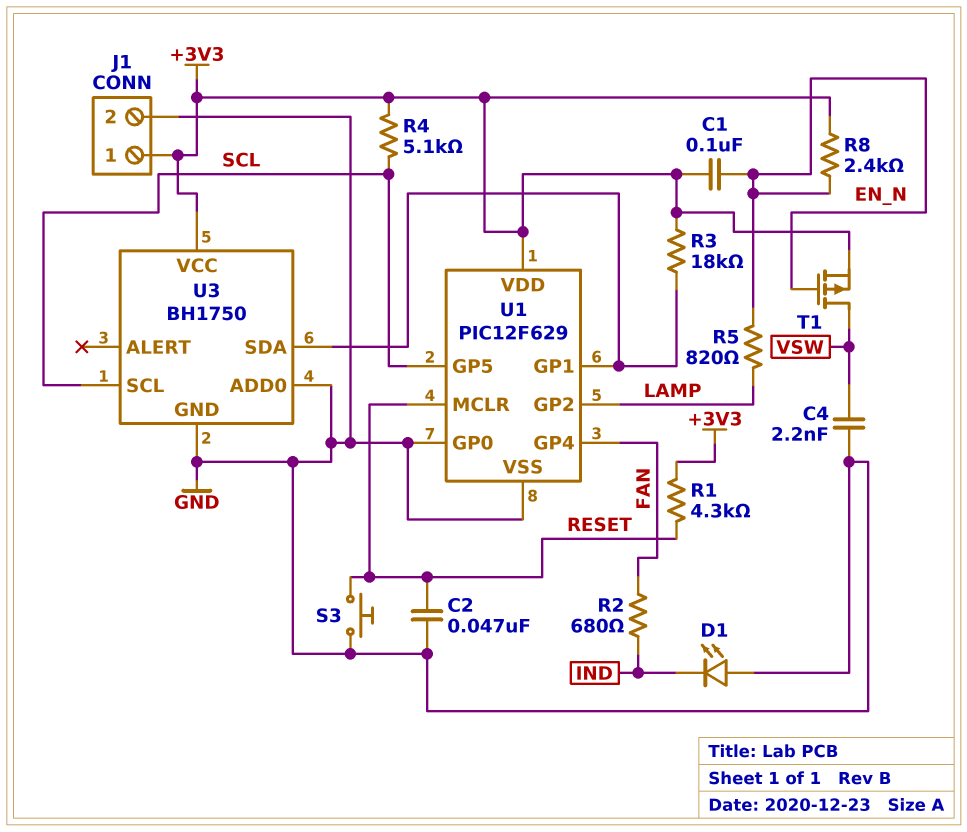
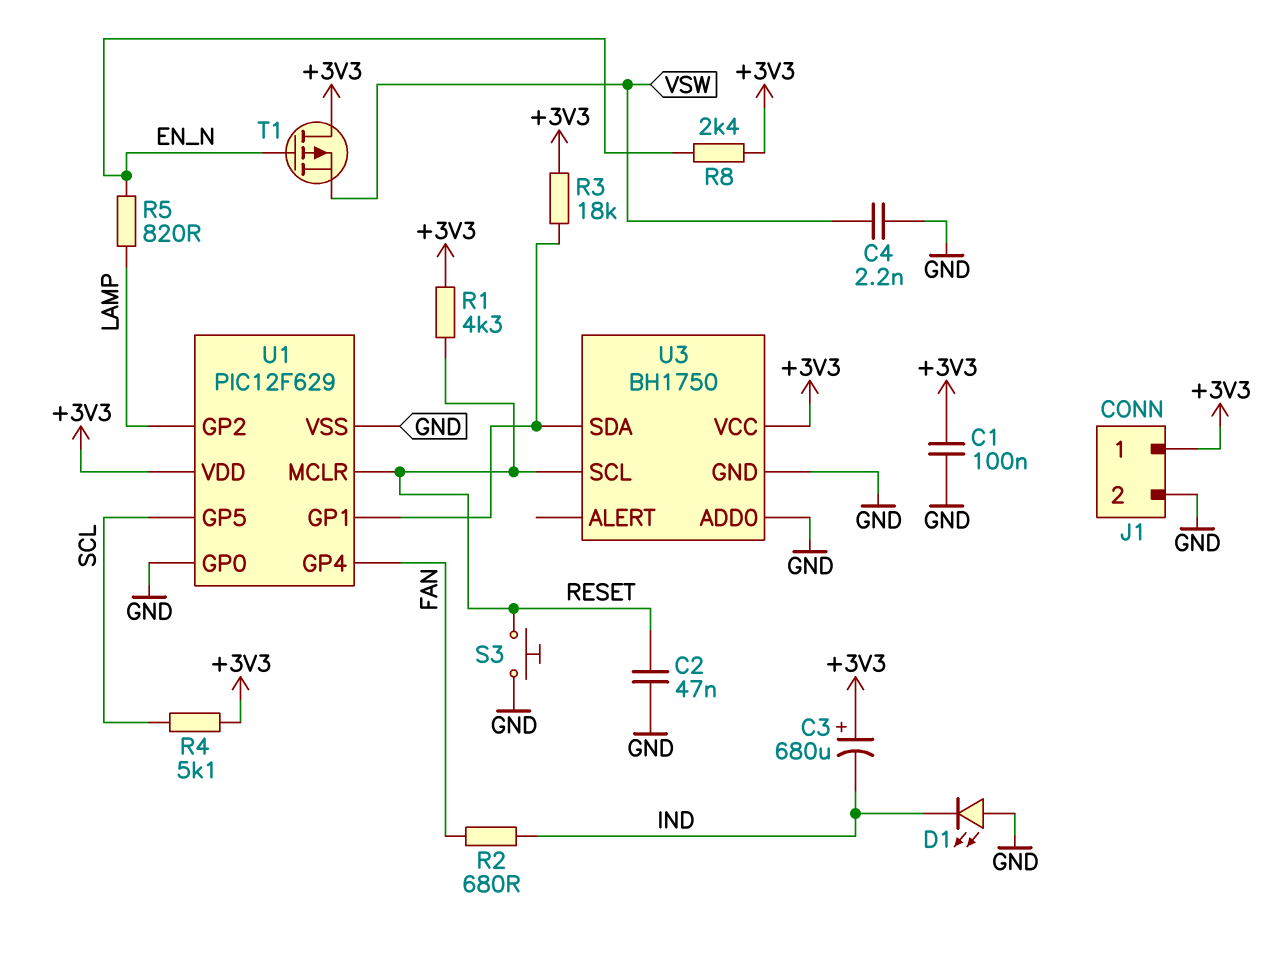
C1: 100nF (+3V3, EN_N) -> 100nF (+3V3, GND)
C3: none -> 680uF (plus +3V3, minus IND)
T1: PMOS (G EN_N, D VSW, S +3V3) -> PMOS (G EN_N, D +3V3, S VSW)
U3 pin SCL: SCL -> RESET

